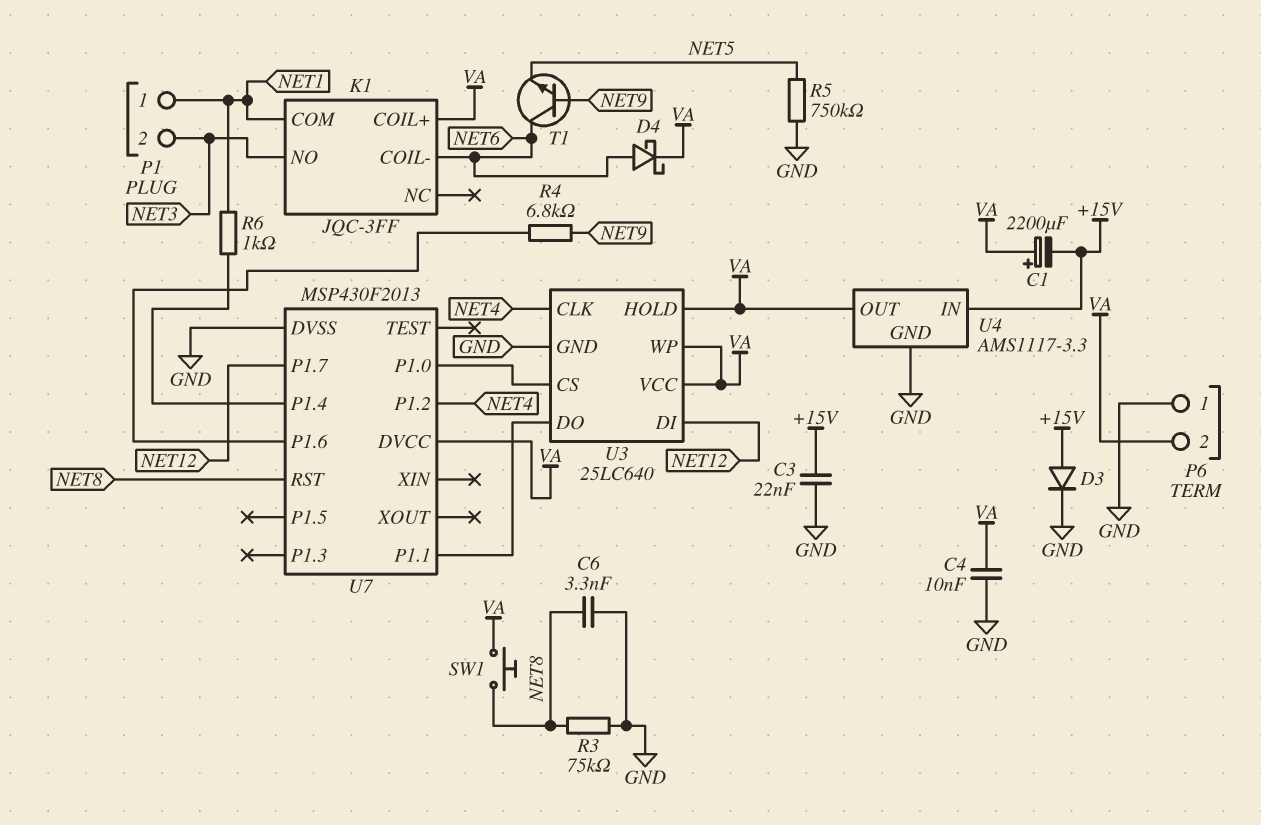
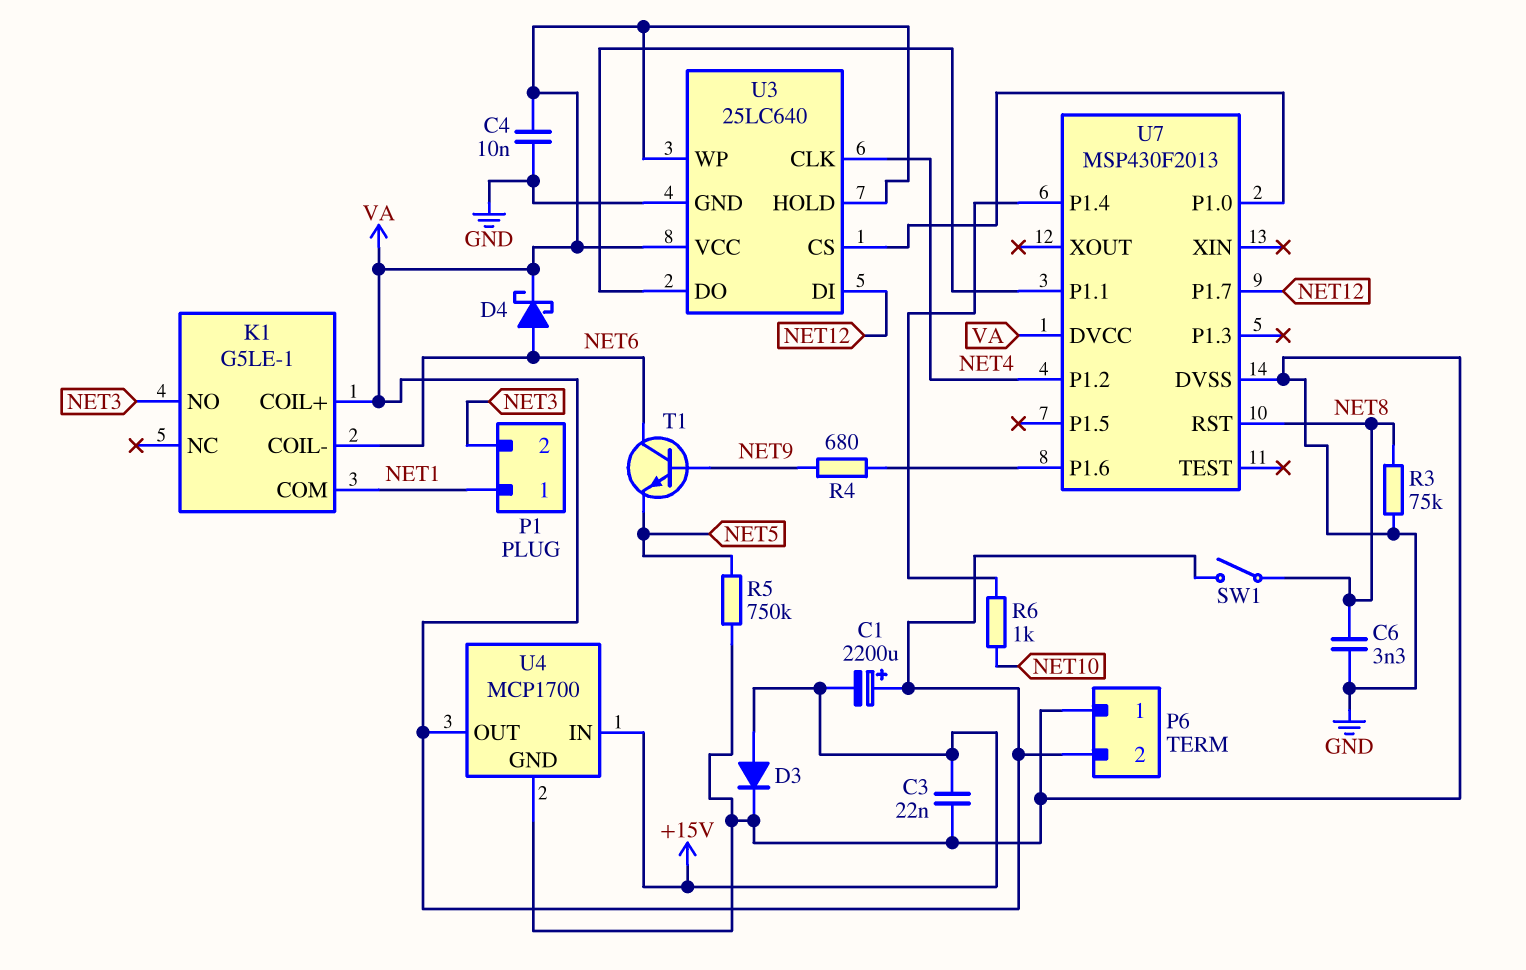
K1: JQC-3FF -> G5LE-1
R4: 6.8k (NET9, U7/P1.6) -> 680 (NET9, U7/P1.6)
R6: 1k (NET1, U7/P1.4) -> 1k (NET10, U7/P1.4)
SW1: button (NET8, VA) -> switch (NET8, VA)
U4: AMS1117-3.3 -> MCP1700

